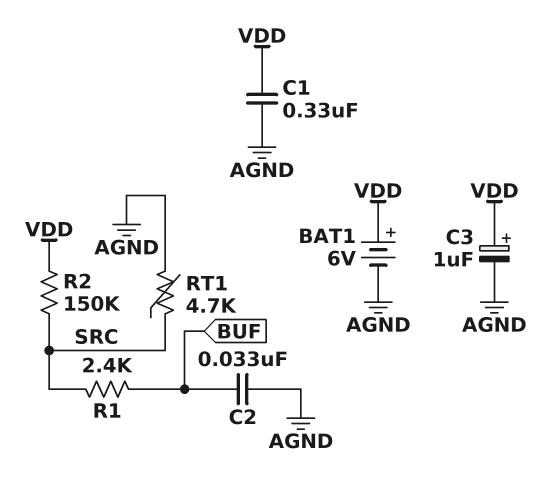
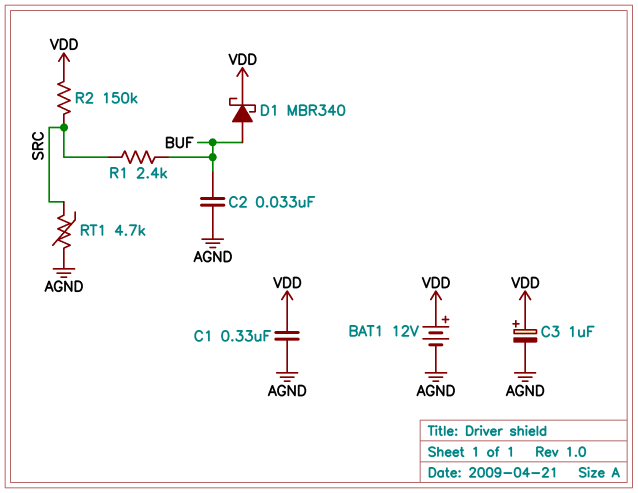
BAT1: 6V (plus VDD, minus AGND) -> 12V (plus VDD, minus AGND)
D1: none -> schottky MBR340 (A BUF, K VDD)

